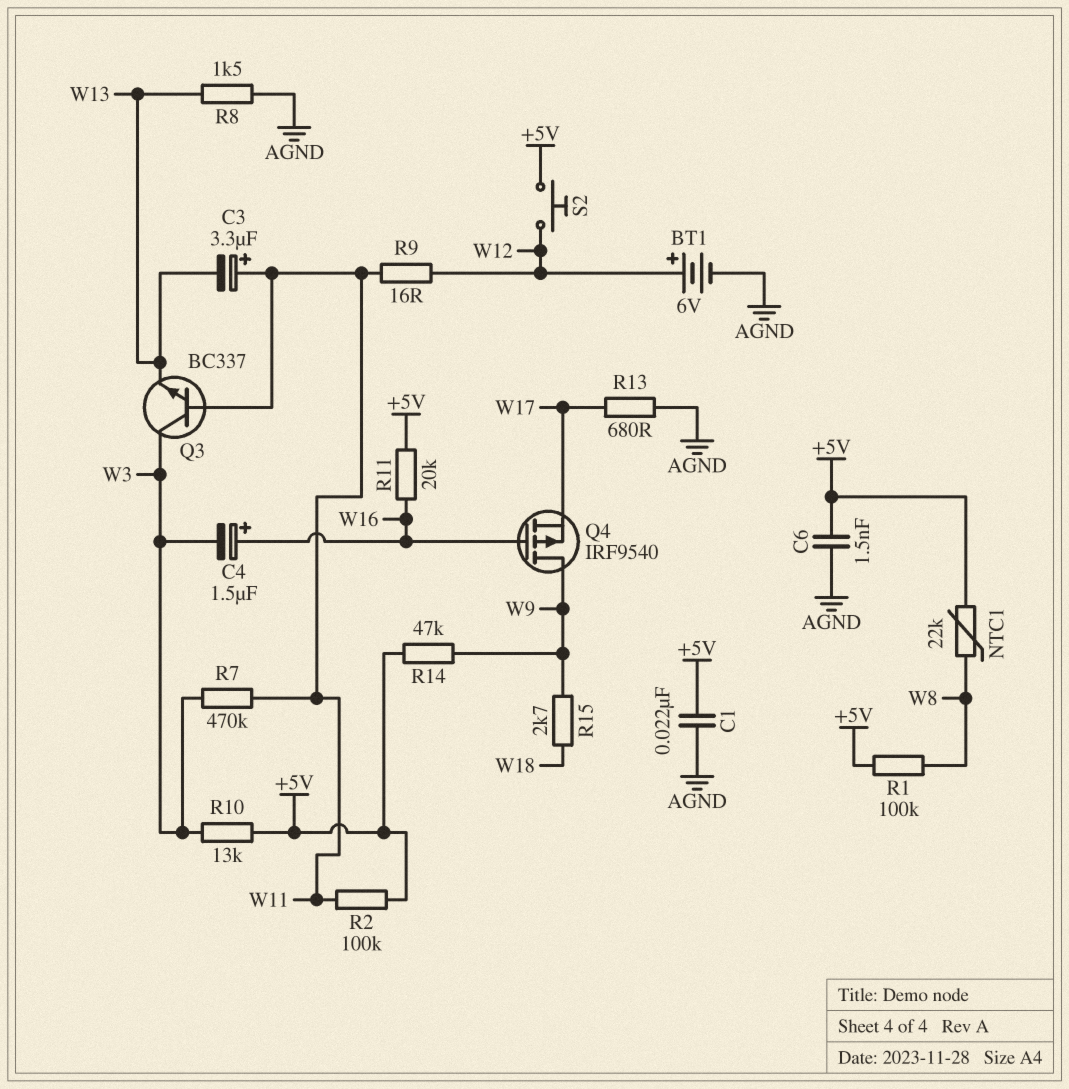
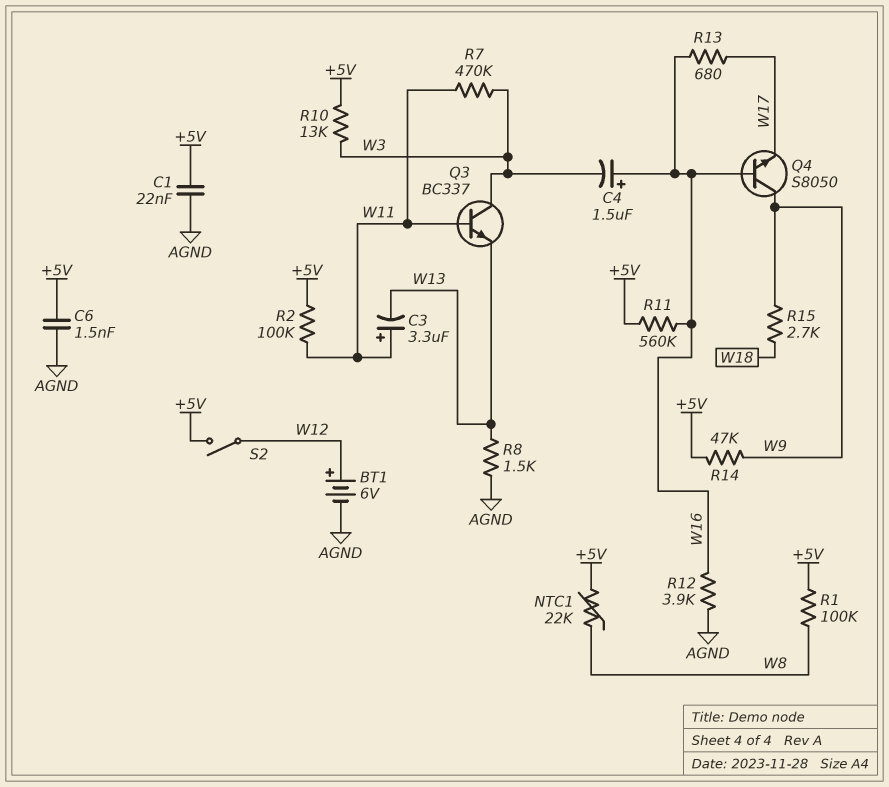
Q4: PMOS IRF9540 (G W16, D W9, S W17) -> NPN S8050 (B W16, C W9, E W17)
R9: 16 (W11, W12) -> none
R11: 20k (+5V, W16) -> 560k (+5V, W16)
R12: none -> 3.9k (AGND, W16)
R13: 680 (AGND, W17) -> 680 (W16, W17)
S2: button (+5V, W12) -> switch (+5V, W12)

